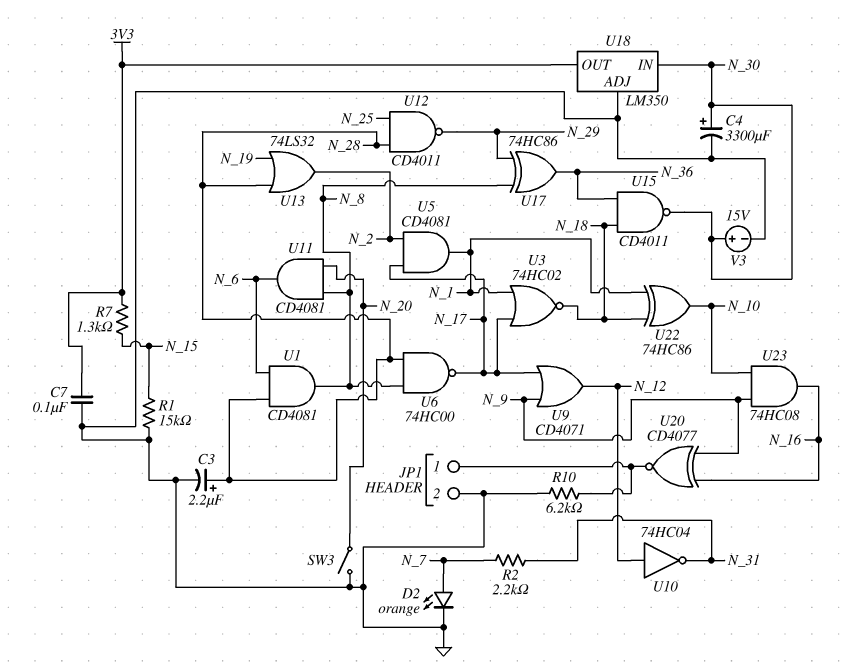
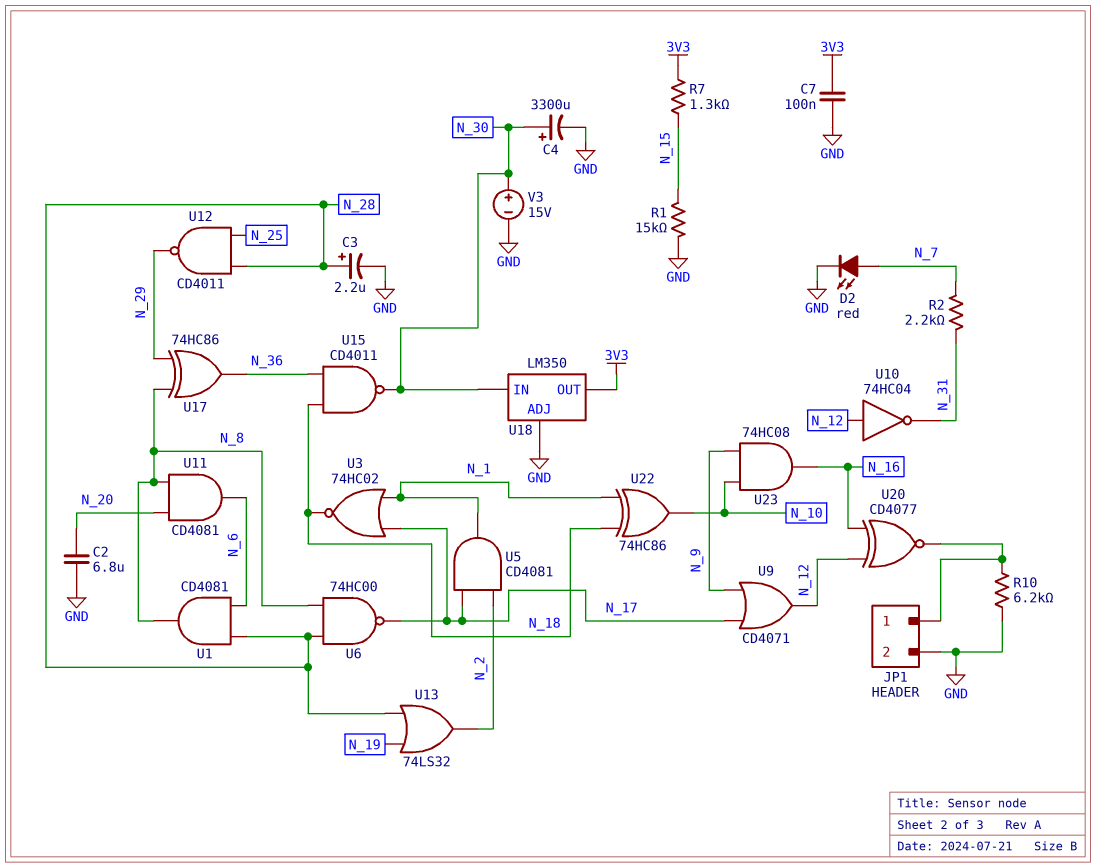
C2: none -> 6.8uF (GND, N_20)
D2: LED orange (A N_7, K GND) -> LED red (A N_7, K GND)
SW3: switch (GND, N_20) -> none
U20: XNOR CD4077 (in N_9, in N_16, out JP1/1) -> XNOR CD4077 (in N_12, in N_16, out JP1/1)

